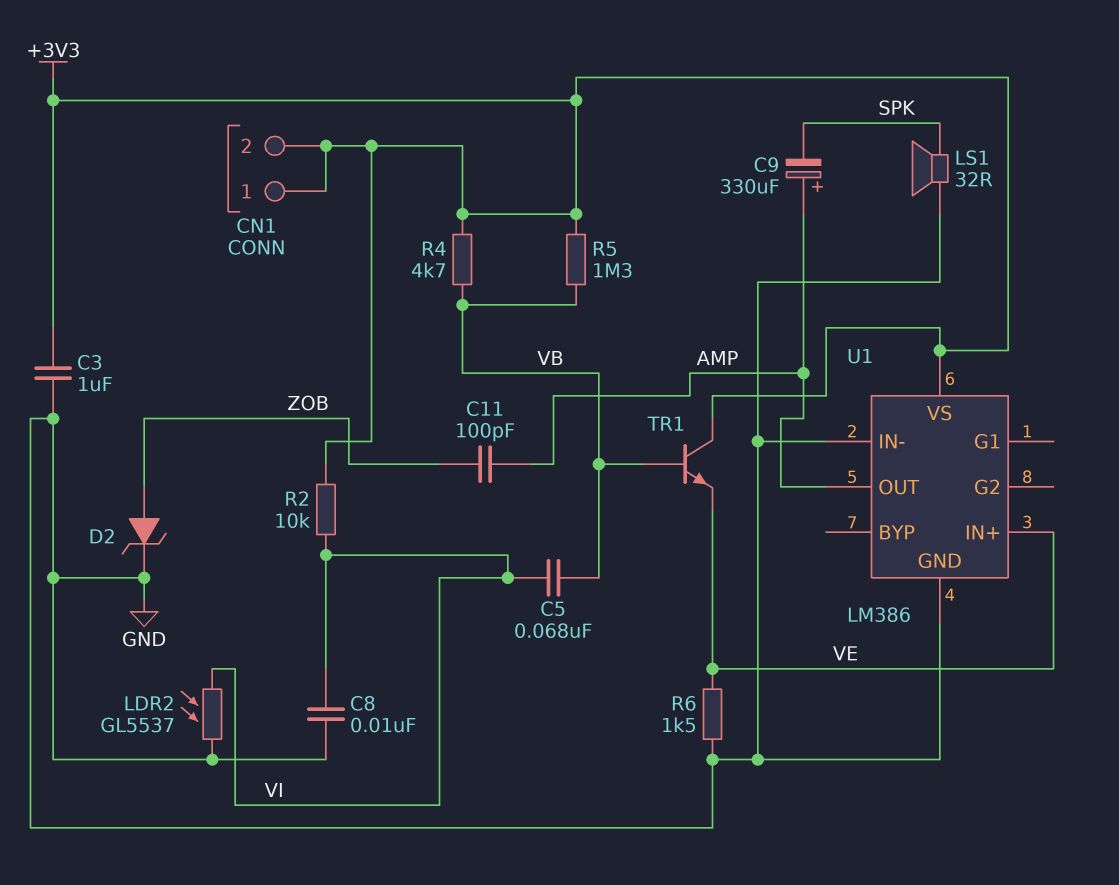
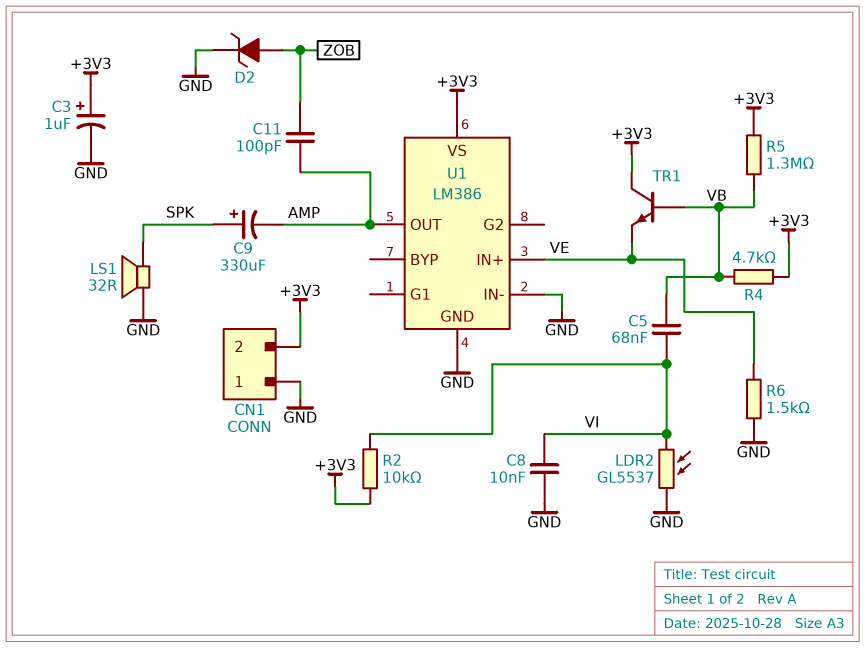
C3: 1uF (+3V3, GND) -> 1uF (plus +3V3, minus GND)
C9: 330uF (plus AMP, minus SPK) -> 330uF (plus SPK, minus AMP)
CN1 pin 1: +3V3 -> GND

